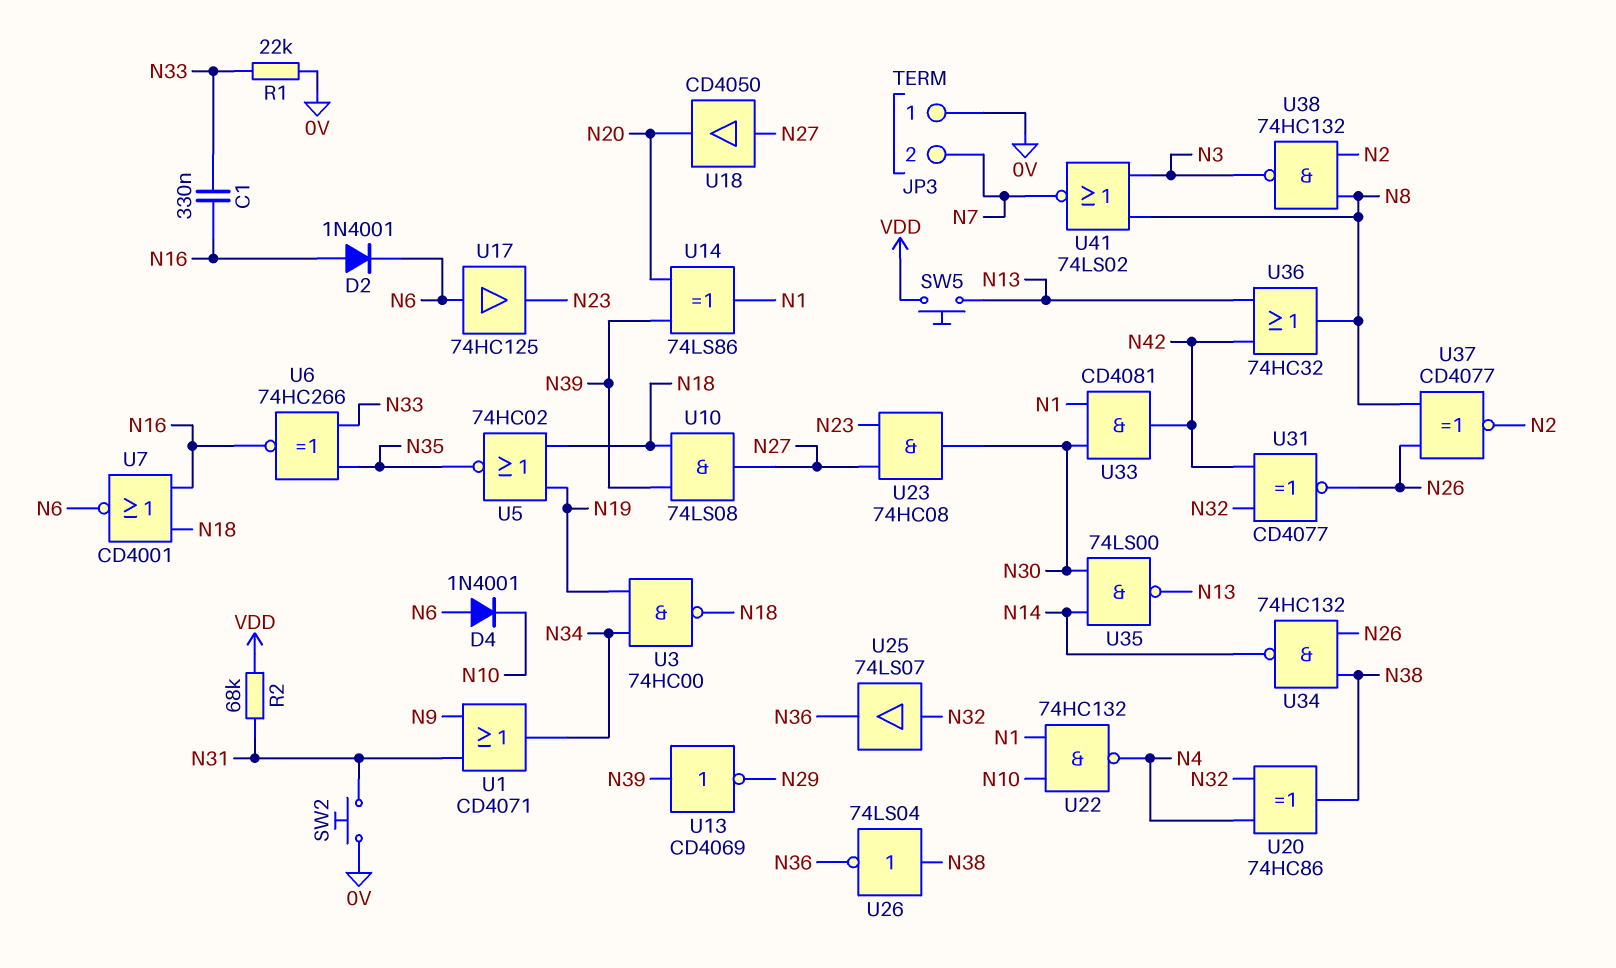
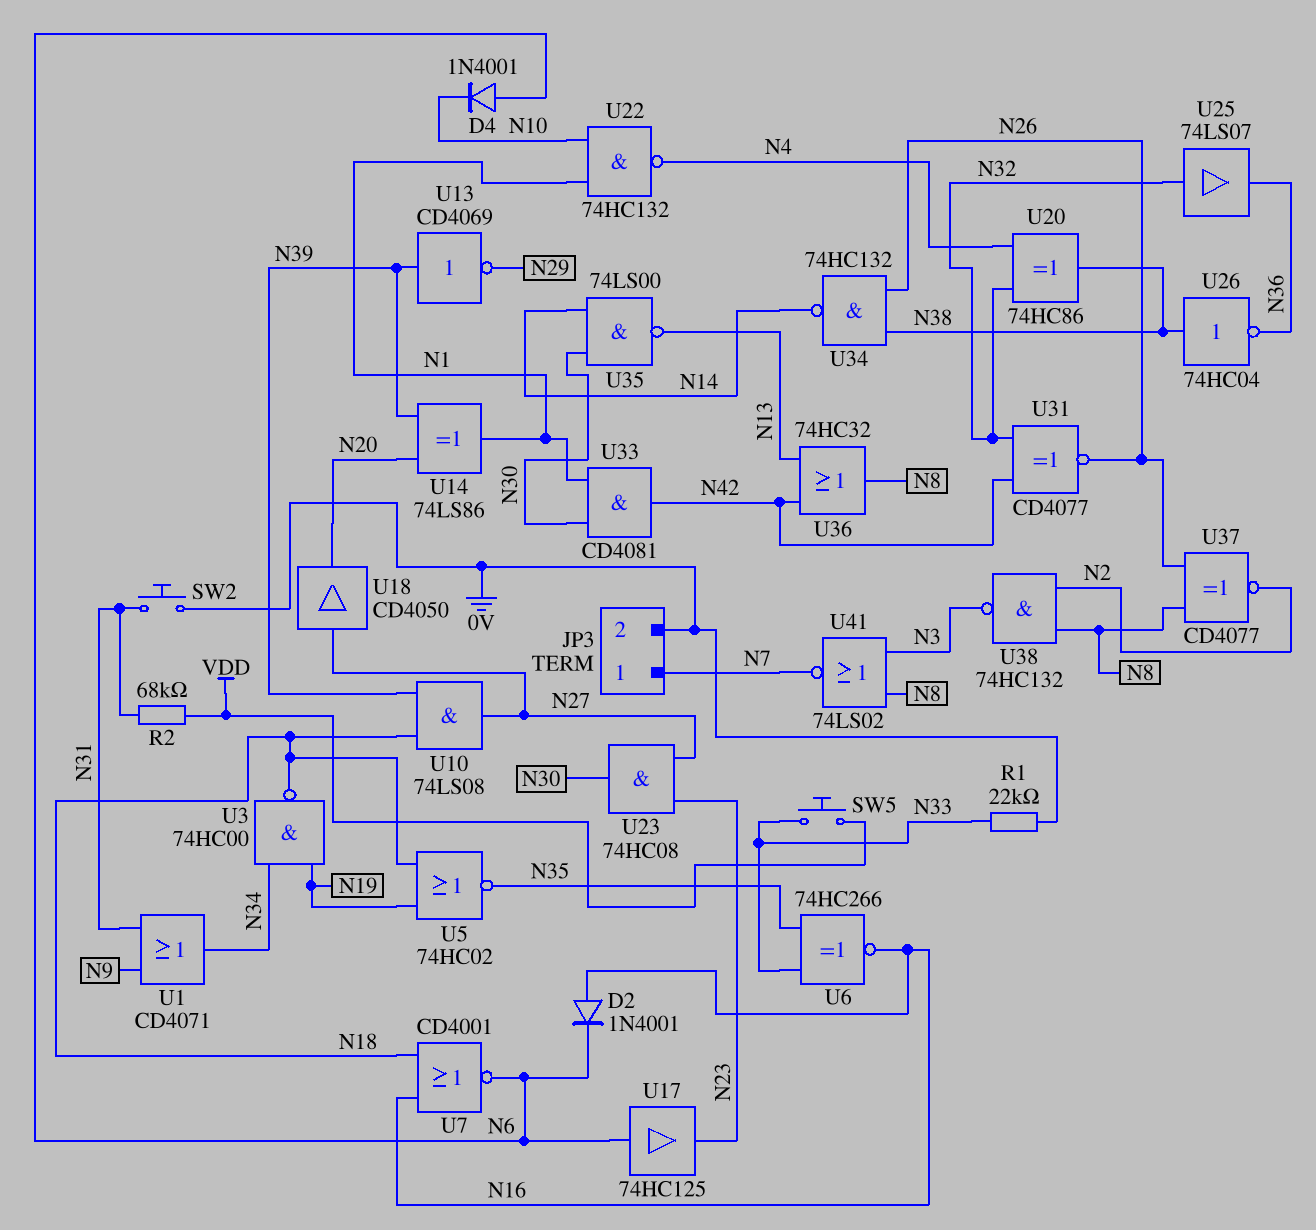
C1: 330nF (N16, N33) -> none
JP3 pin 1: 0V -> N7
JP3 pin 2: N7 -> 0V
SW5: button (N13, VDD) -> button (N33, VDD)
U26: NOT 74LS04 (in N38, out N36) -> NOT 74HC04 (in N38, out N36)

